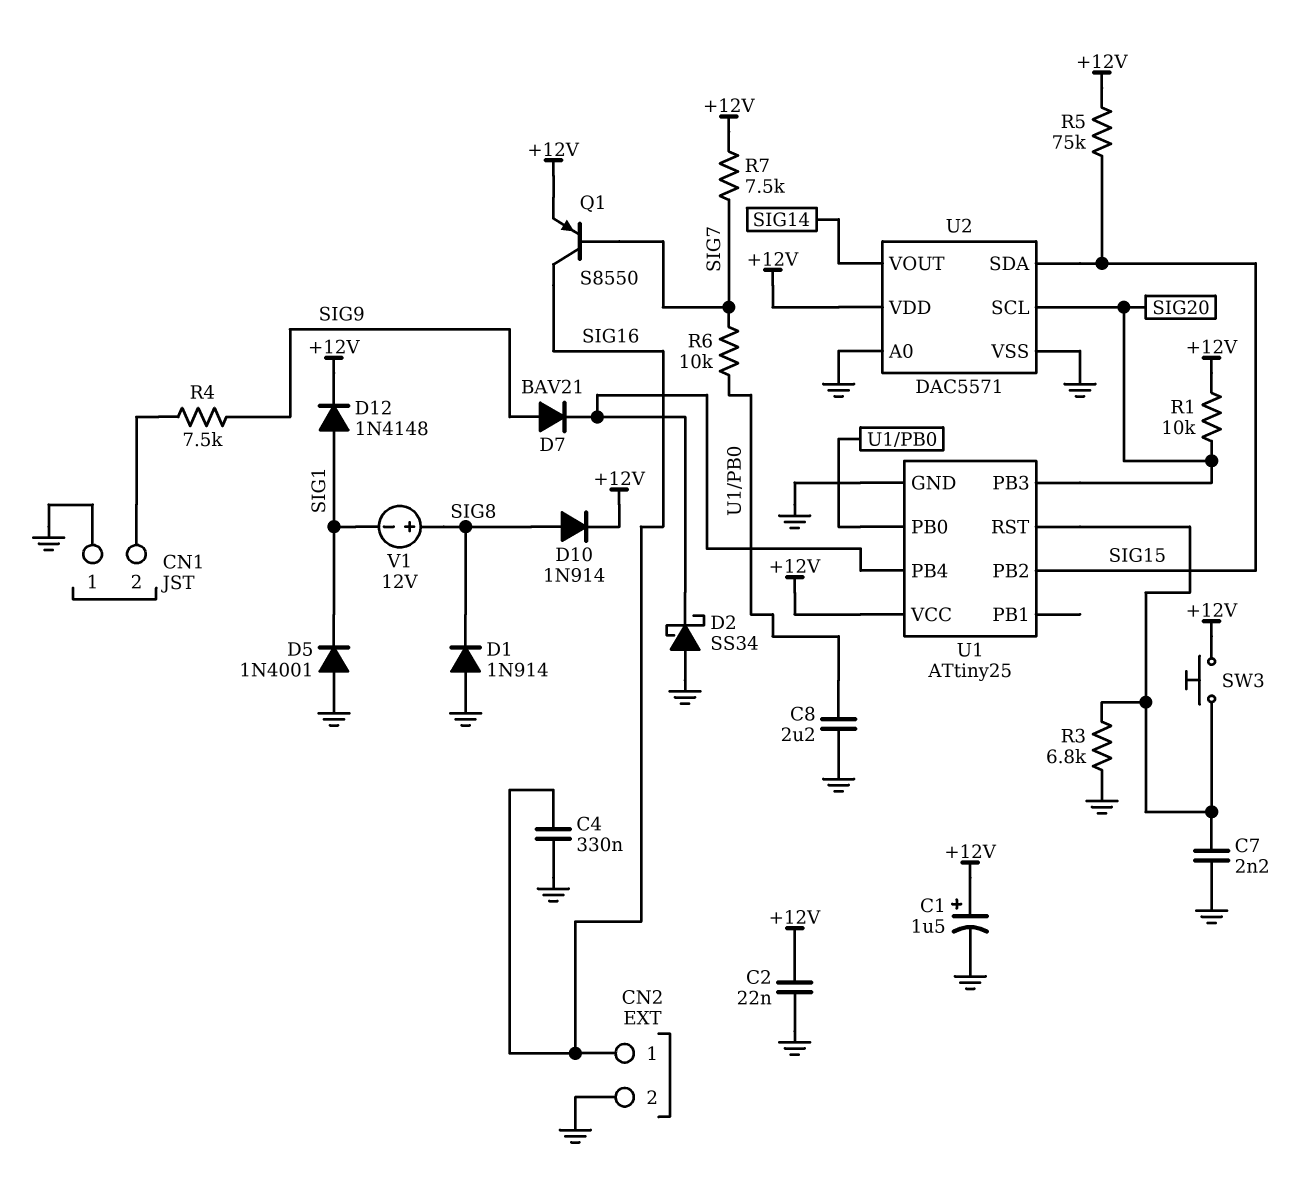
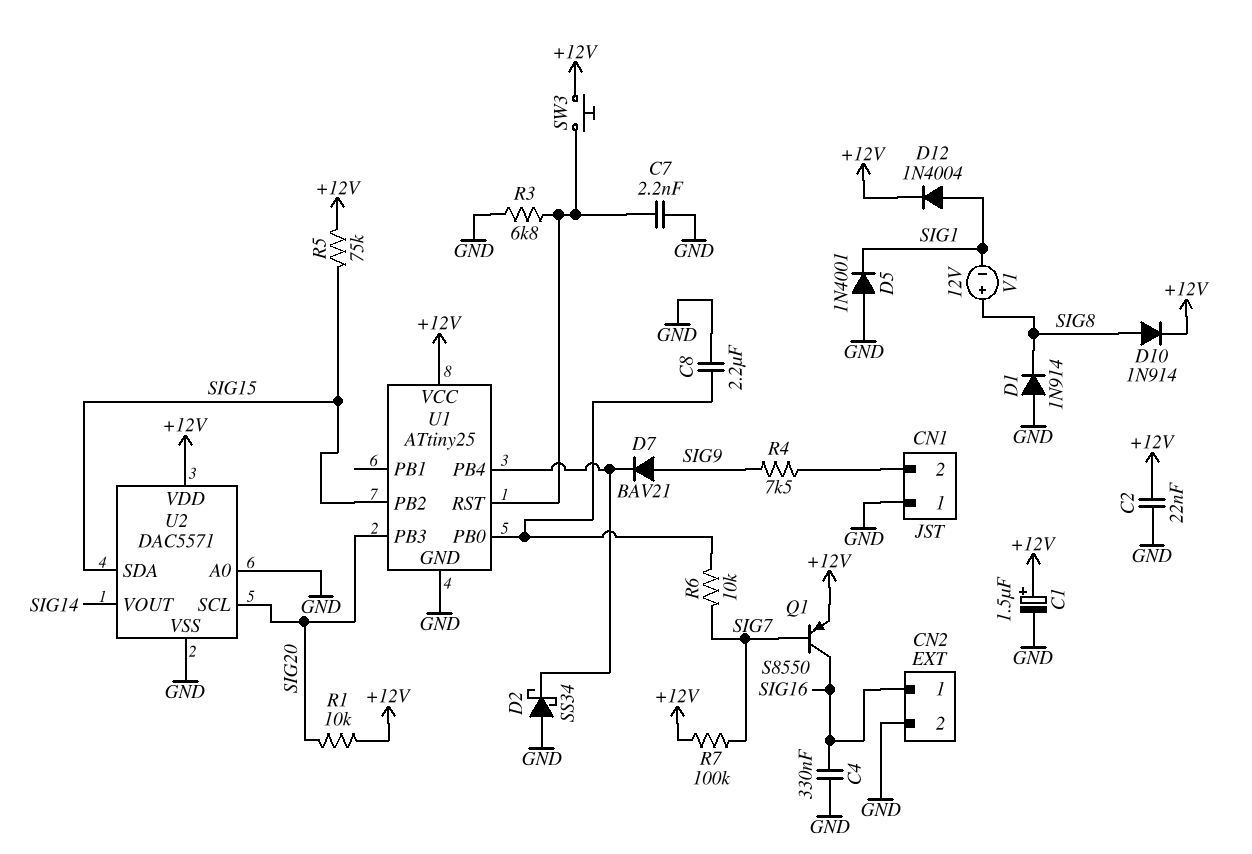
D12: diode 1N4148 (A SIG1, K +12V) -> diode 1N4004 (A SIG1, K +12V)
R7: 7.5k (+12V, SIG7) -> 100k (+12V, SIG7)

